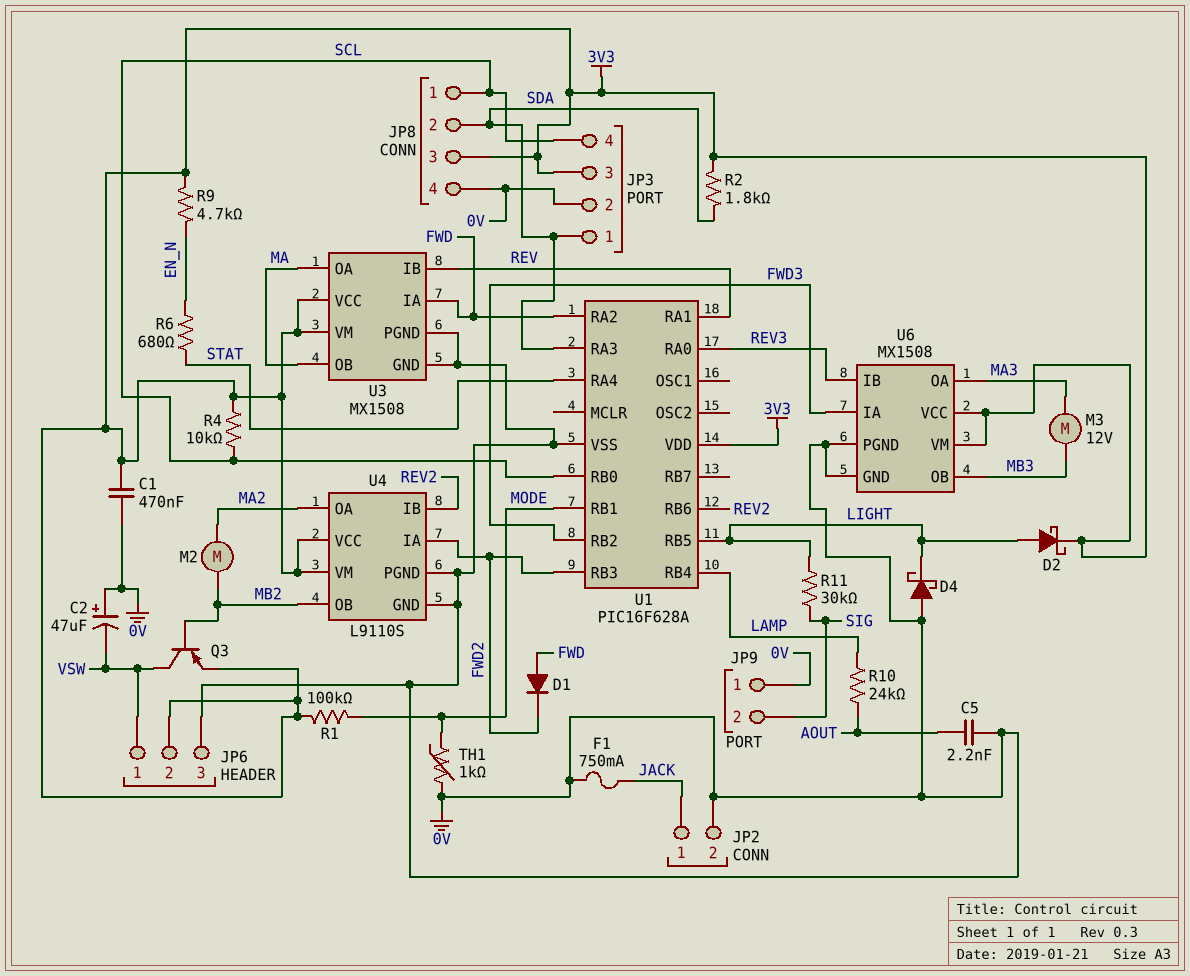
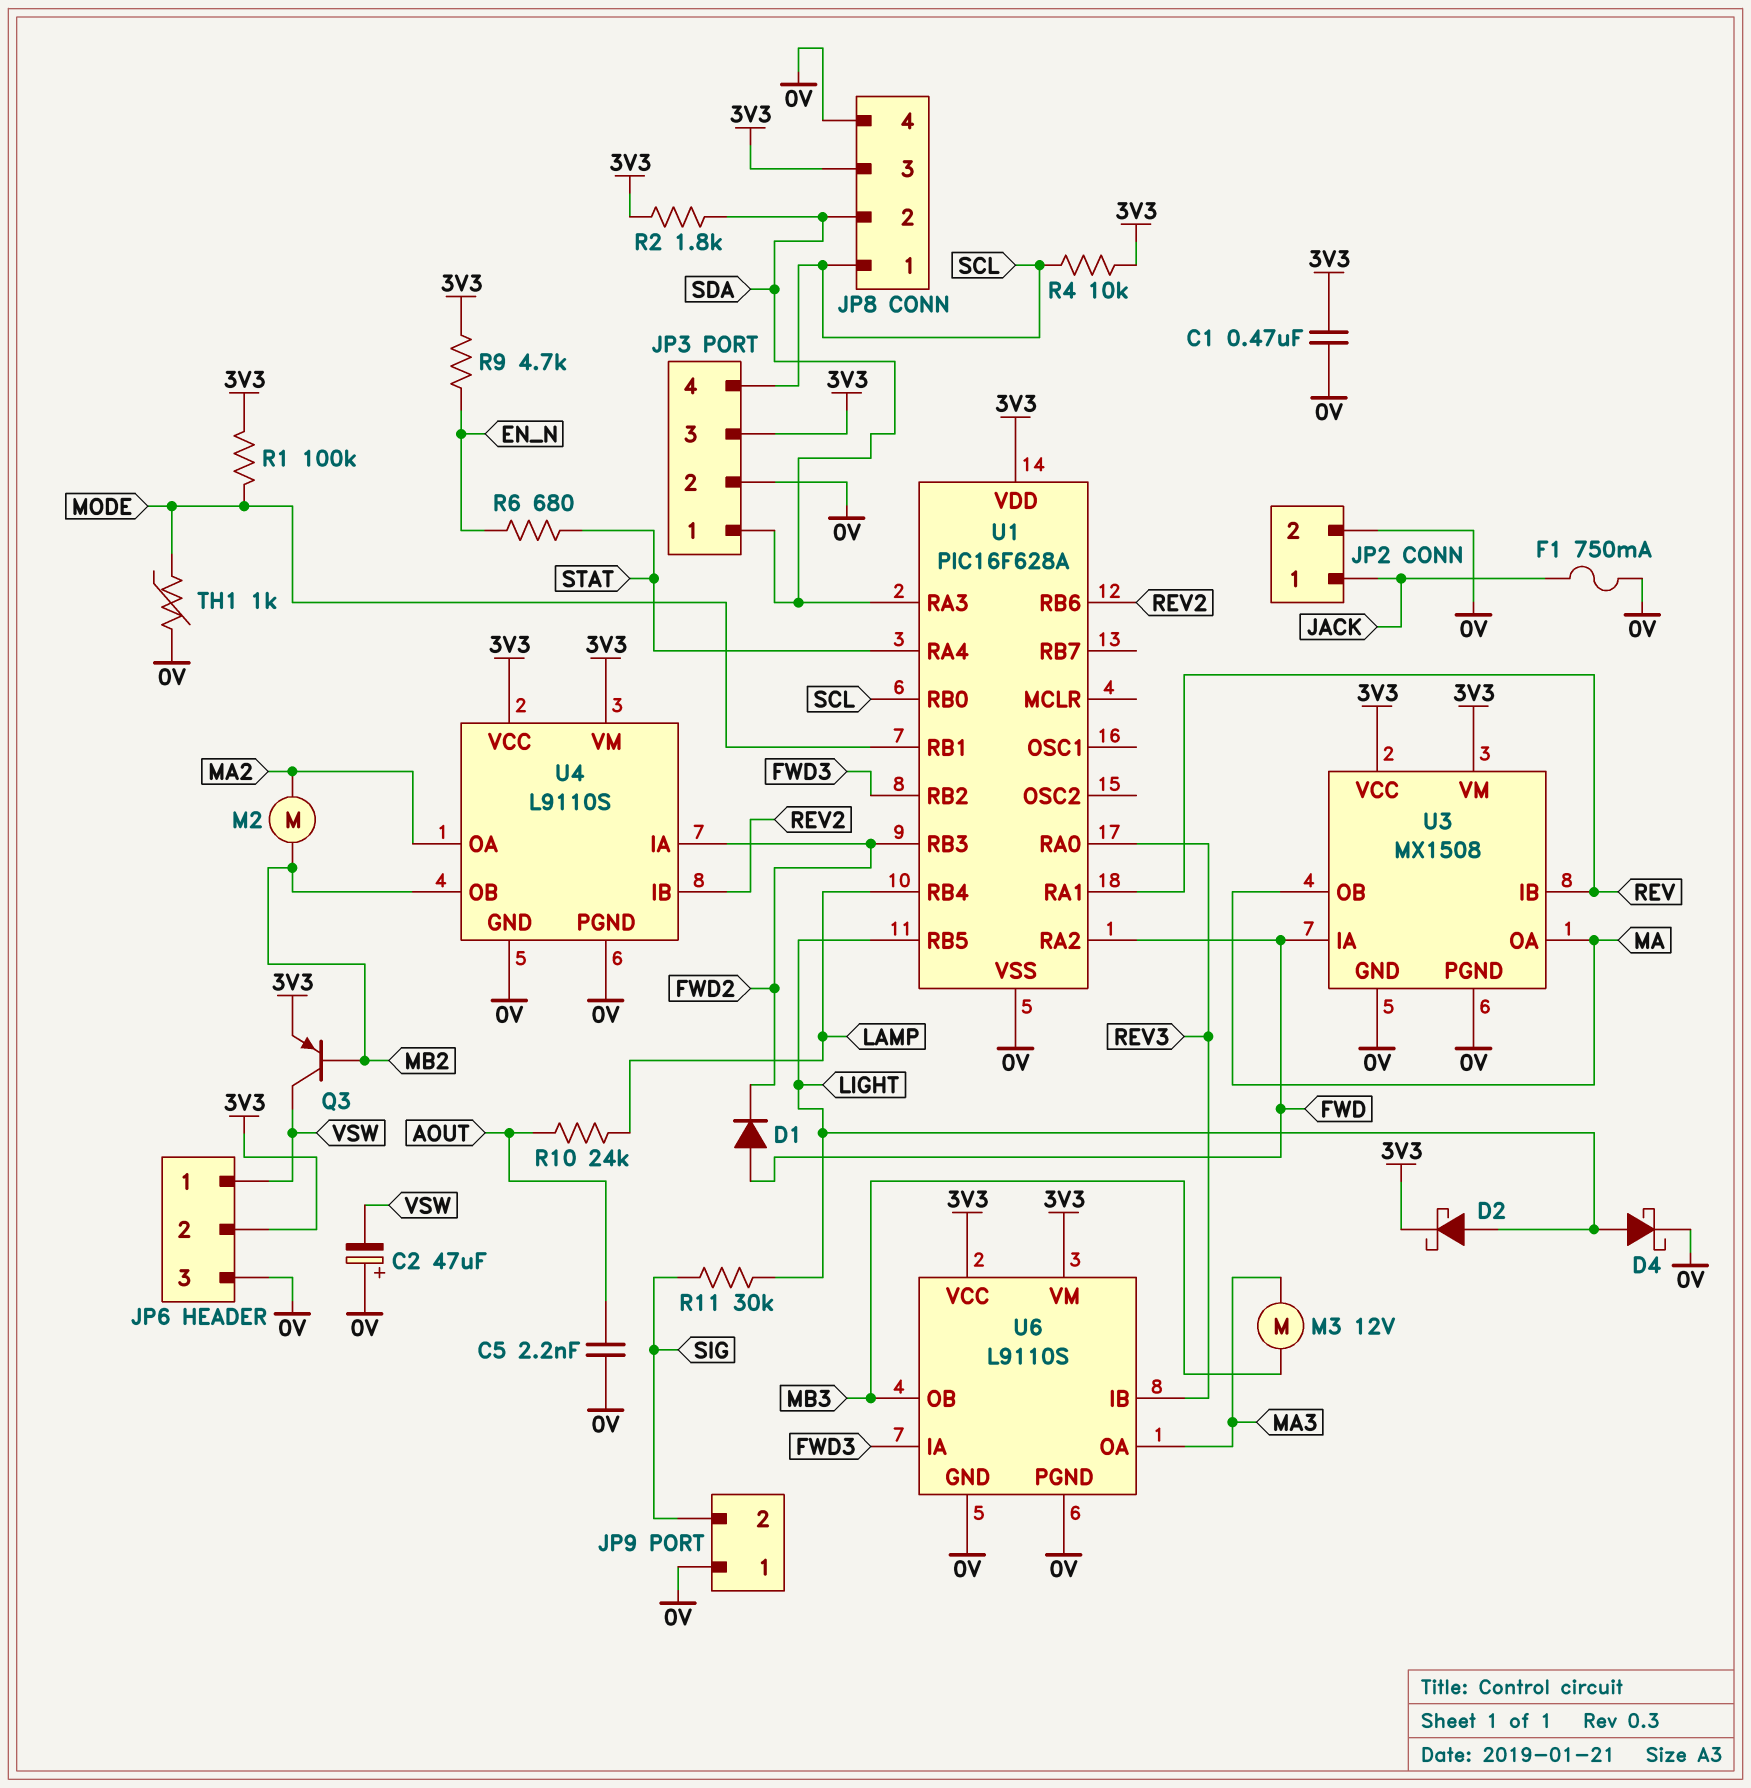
D4: schottky (A 0V, K LIGHT) -> schottky (A LIGHT, K 0V)
U6: MX1508 -> L9110S

